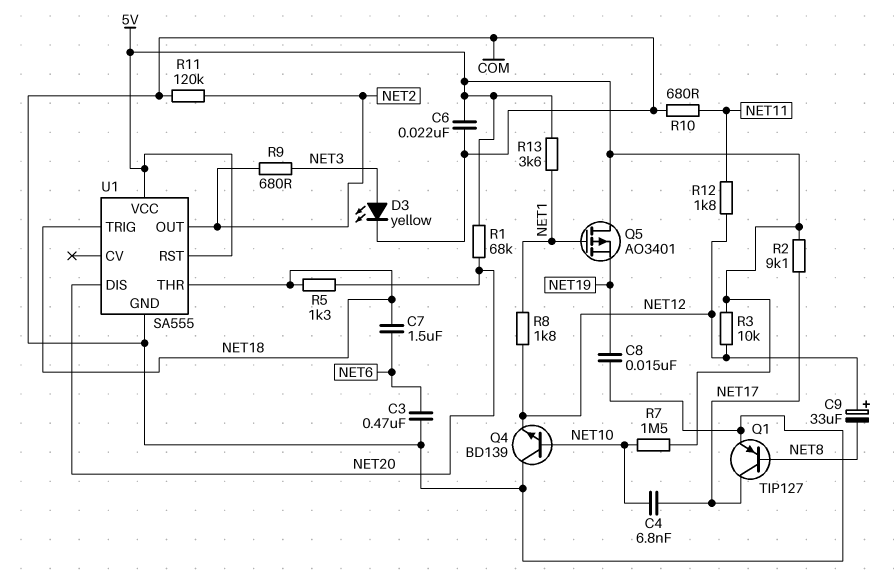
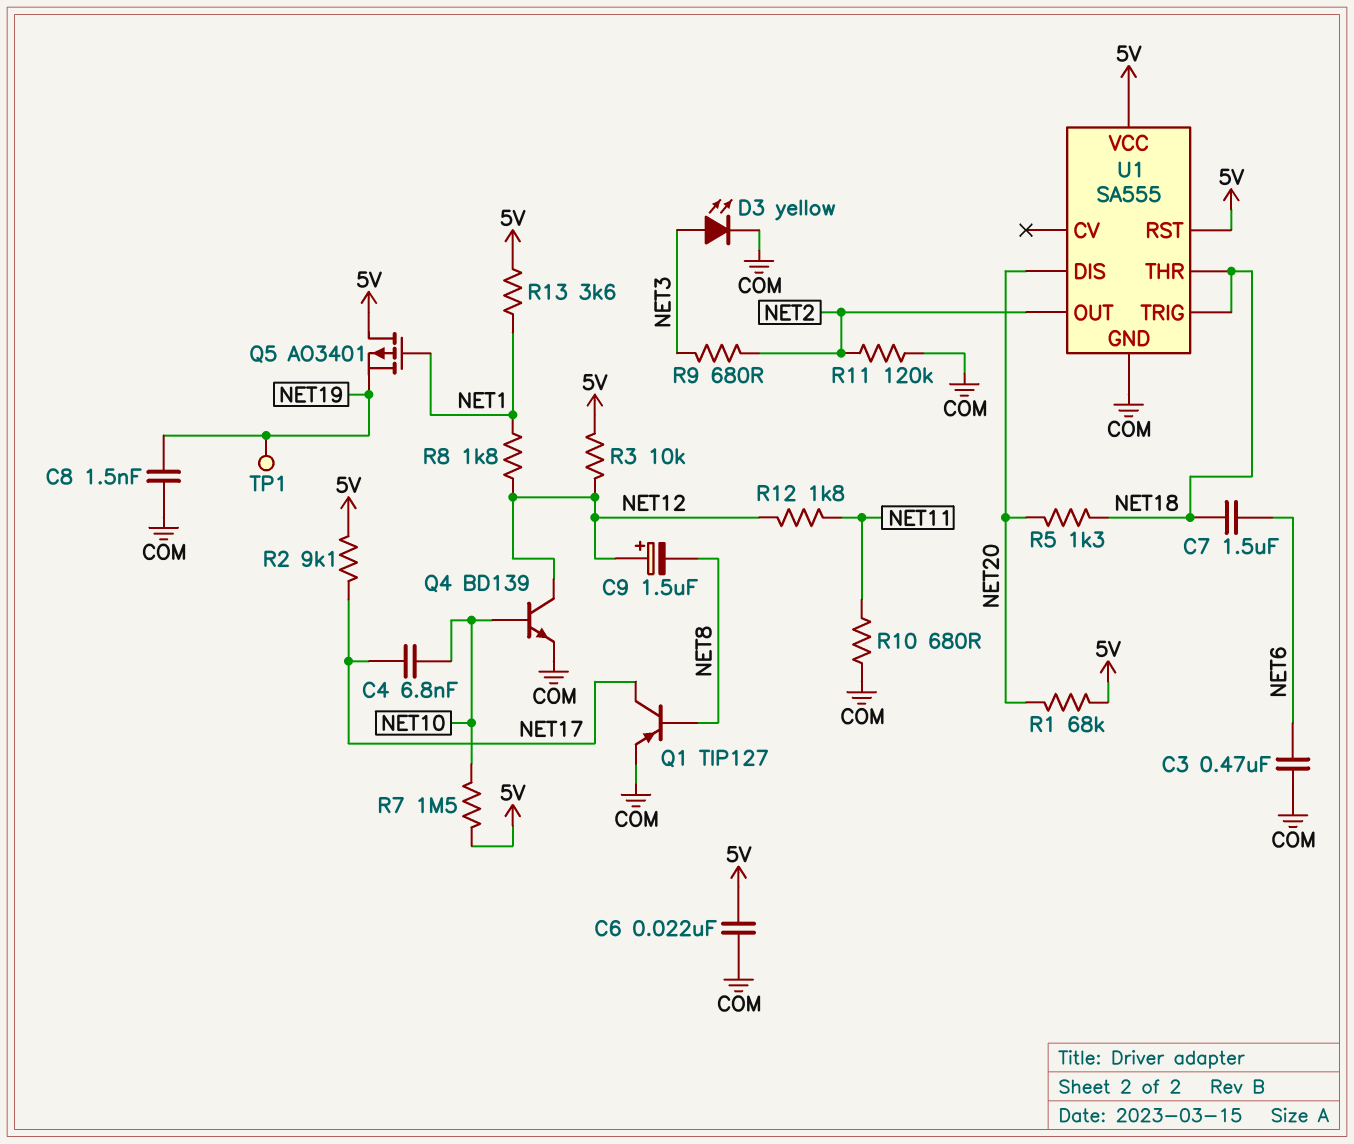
C8: 15nF (COM, NET19) -> 1.5nF (COM, NET19)
C9: 33uF (plus NET12, minus NET8) -> 1.5uF (plus NET12, minus NET8)
Q4: NPN BD139 (B NET10, C COM, E NET12) -> NPN BD139 (B NET10, C NET12, E COM)
TP1: none -> test point (NET19)

